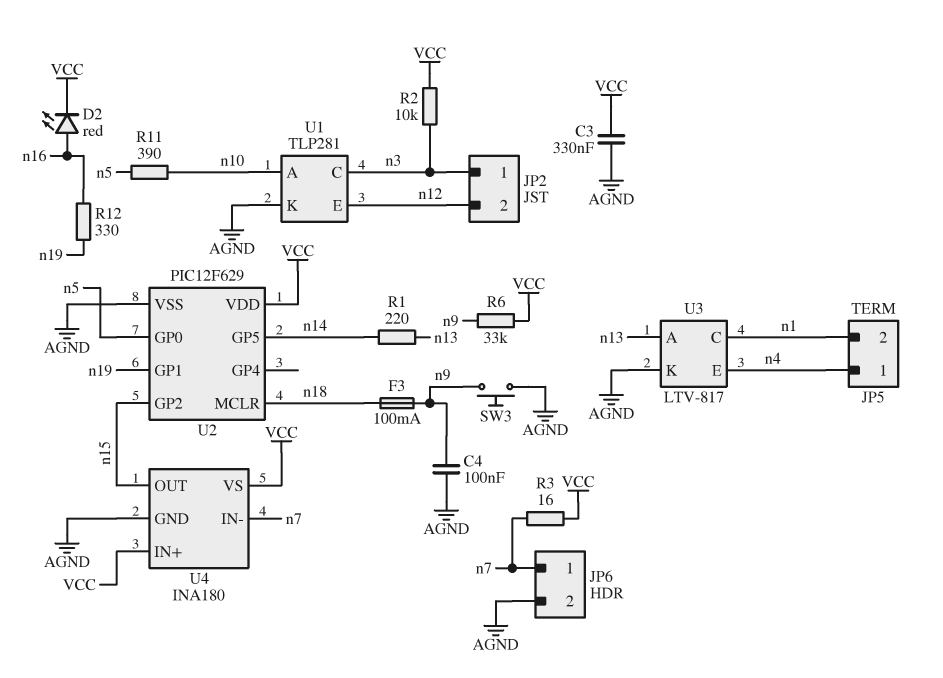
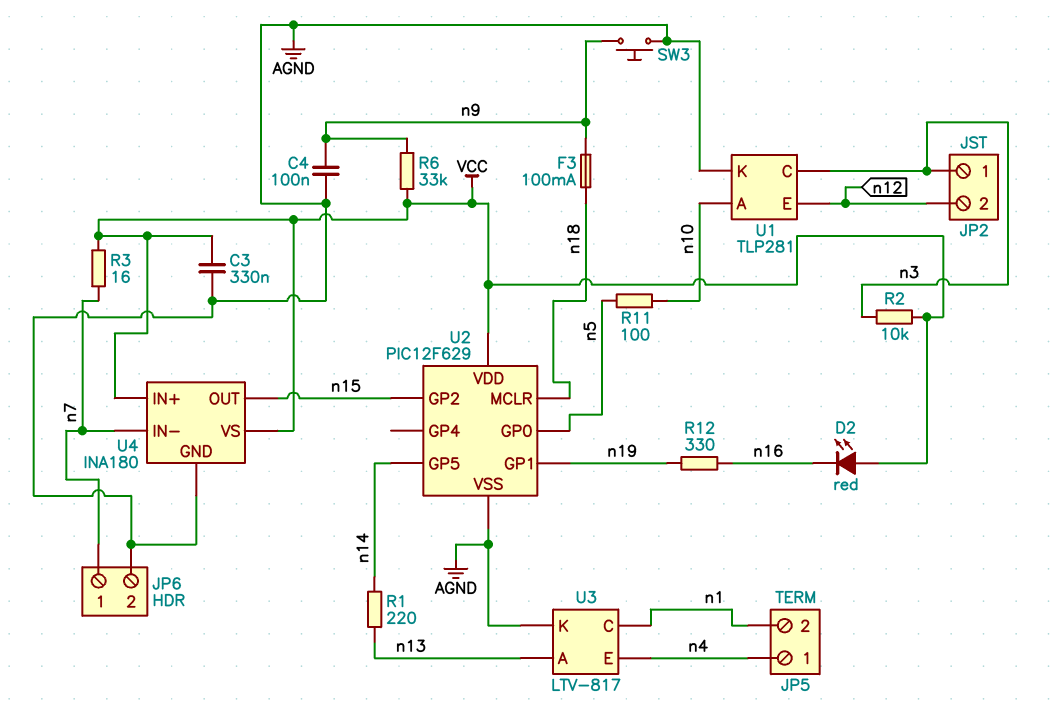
D2: LED red (A n16, K VCC) -> LED red (A VCC, K n16)
R11: 390 (n5, n10) -> 100 (n5, n10)

